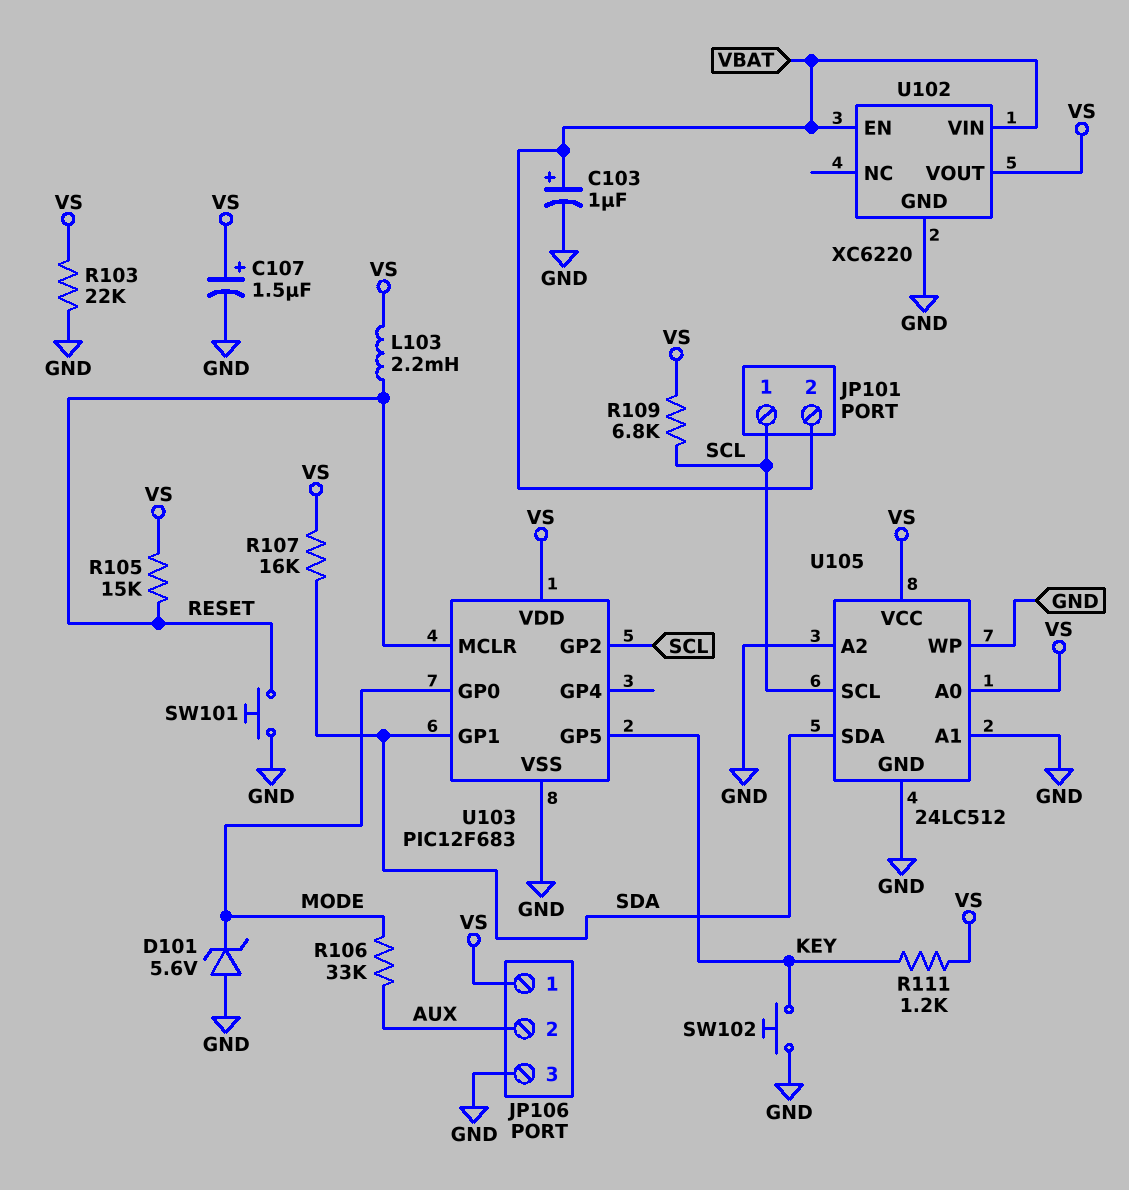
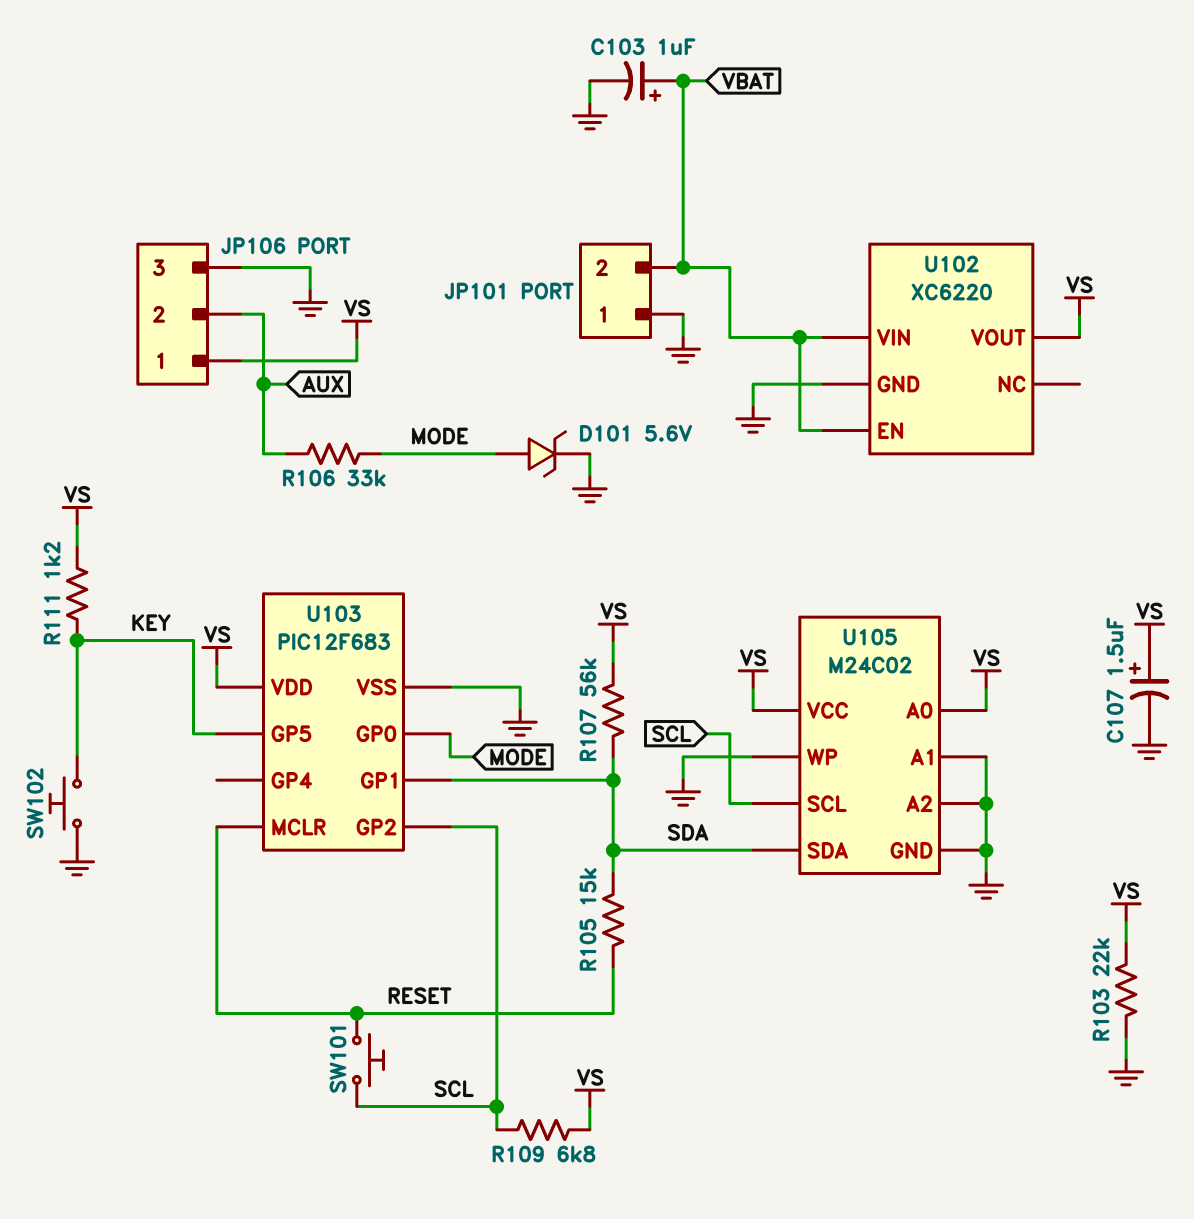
D101: zener 5.6V (A GND, K MODE) -> zener 5.6V (A MODE, K GND)
JP101 pin 1: SCL -> GND
L103: 2.2mH (RESET, VS) -> none
R105: 15k (RESET, VS) -> 15k (RESET, SDA)
R107: 16k (SDA, VS) -> 56k (SDA, VS)
SW101: button (GND, RESET) -> button (RESET, SCL)
U105: 24LC512 -> M24C02

